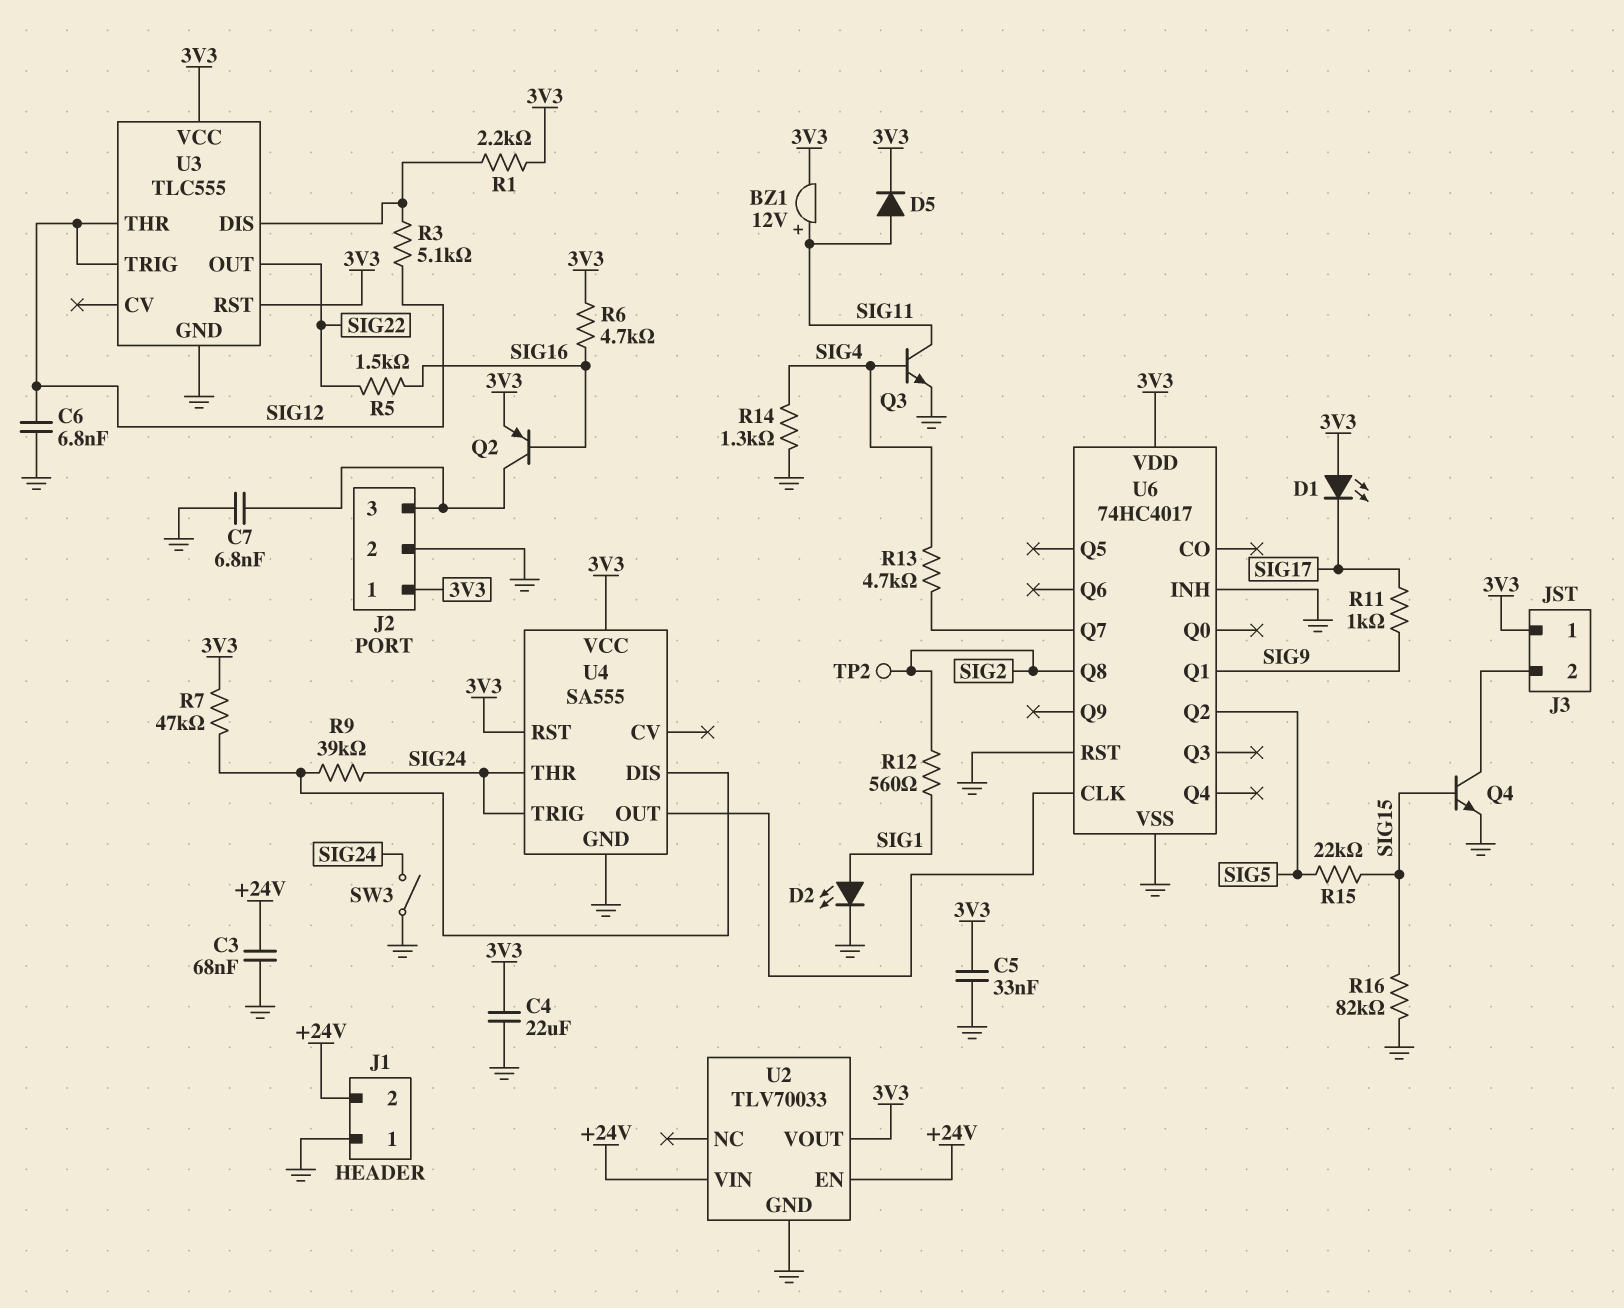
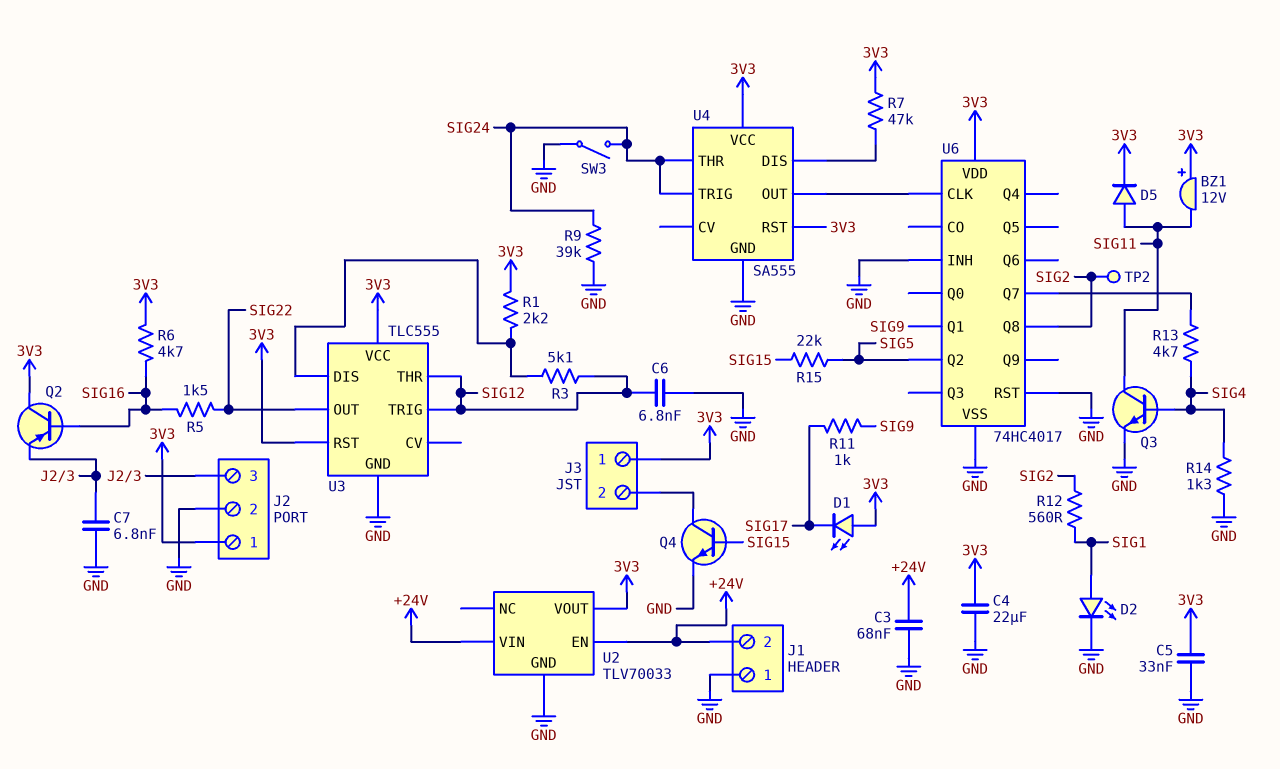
BZ1: buzzer 12V (plus SIG11, minus 3V3) -> buzzer 12V (plus 3V3, minus SIG11)
Q2: PNP (B SIG16, C J2/3, E 3V3) -> PNP (B SIG16, C 3V3, E J2/3)
R9: 39k (SIG24, U4/DIS) -> 39k (GND, SIG24)
R16: 82k (GND, SIG15) -> none

